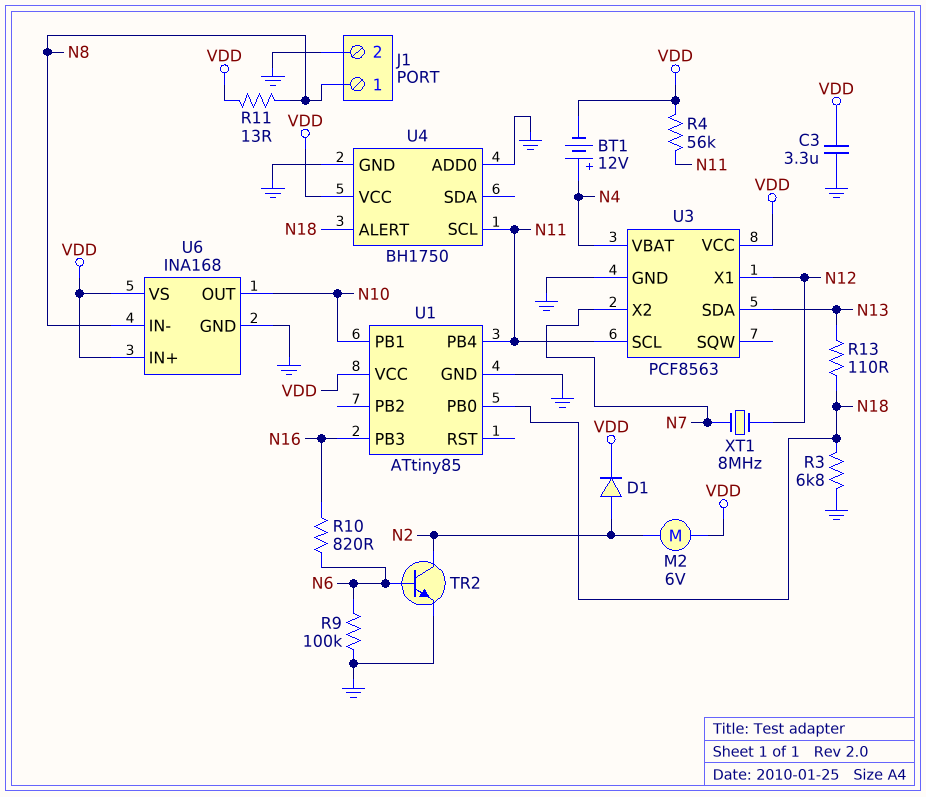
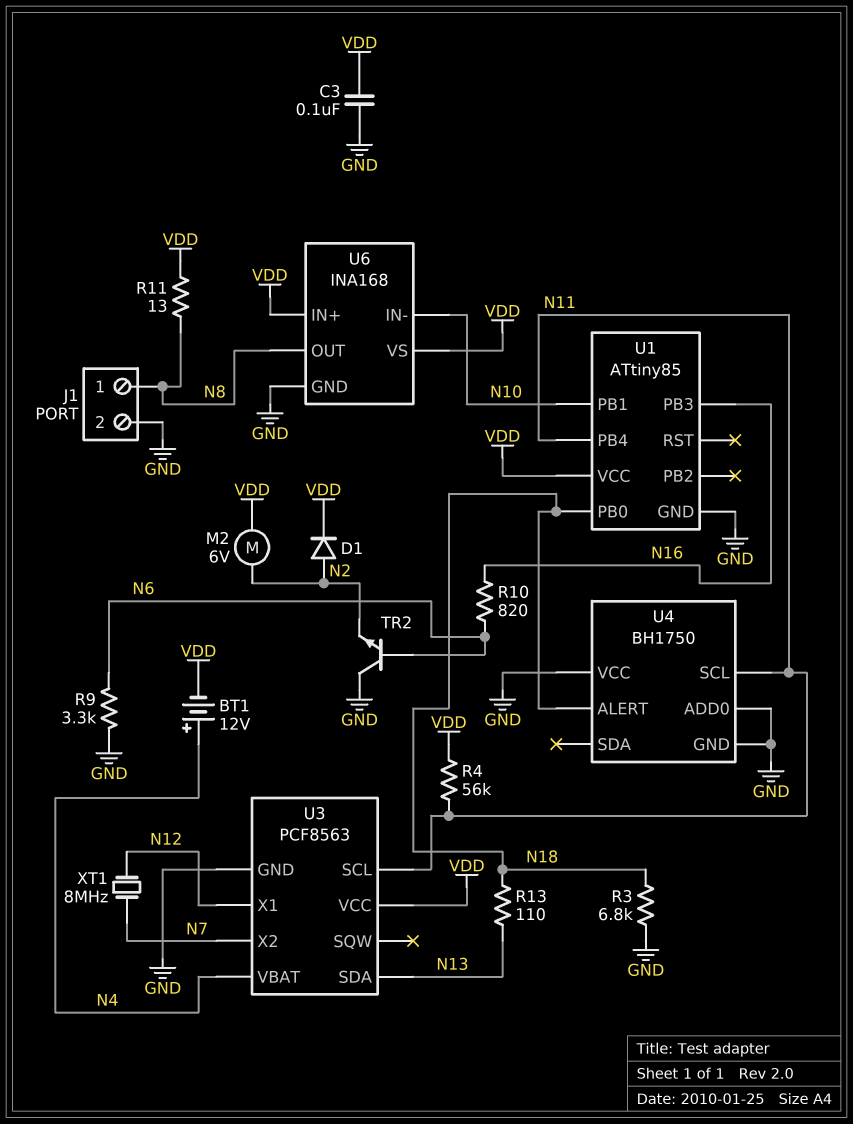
C3: 3.3uF (GND, VDD) -> 100nF (GND, VDD)
R9: 100k (GND, N6) -> 3.3k (GND, N6)
TR2: NPN (B N6, C N2, E GND) -> NPN (B N6, C GND, E N2)
U4 pin VCC: VDD -> GND
U6 pin IN-: N8 -> N10
U6 pin OUT: N10 -> N8

